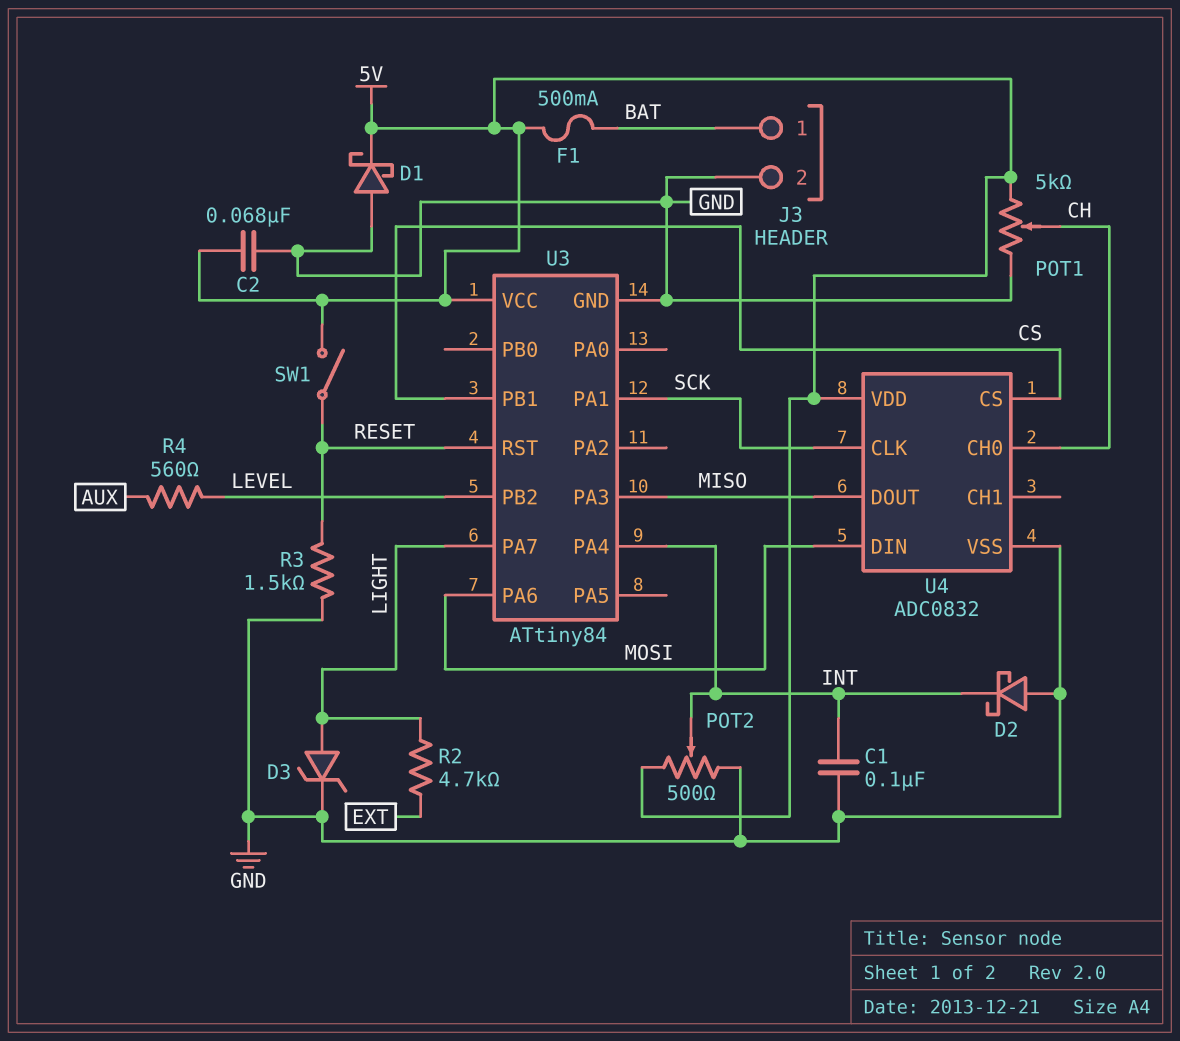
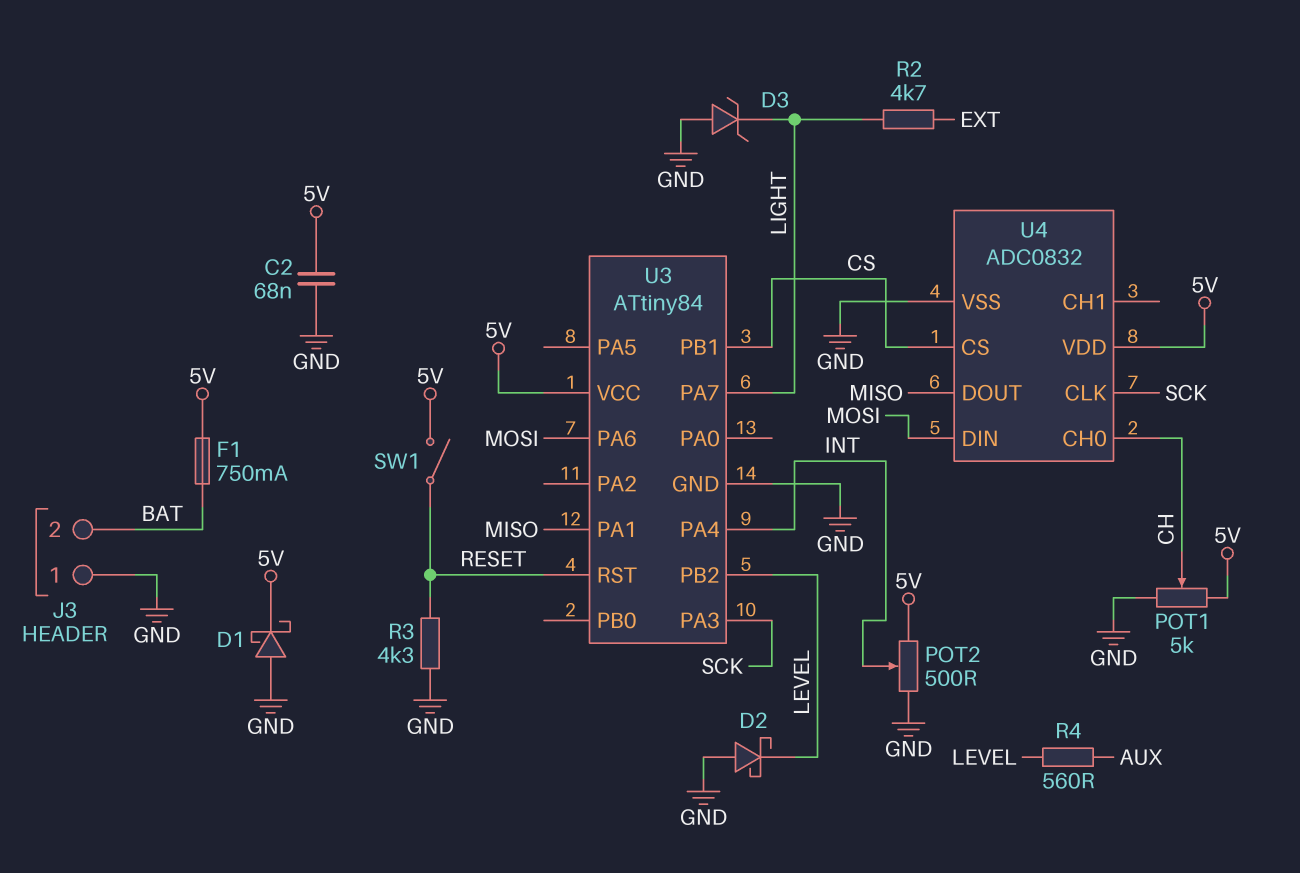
C1: 100nF (GND, INT) -> none
D2: schottky (A GND, K INT) -> schottky (A GND, K LEVEL)
D3: zener (A LIGHT, K GND) -> zener (A GND, K LIGHT)
F1: 500mA (5V, BAT) -> 750mA (5V, BAT)
J3 pin 1: BAT -> GND
J3 pin 2: GND -> BAT
R3: 1.5k (GND, RESET) -> 4.3k (GND, RESET)
U3 pin PA1: SCK -> MISO
U3 pin PA3: MISO -> SCK

